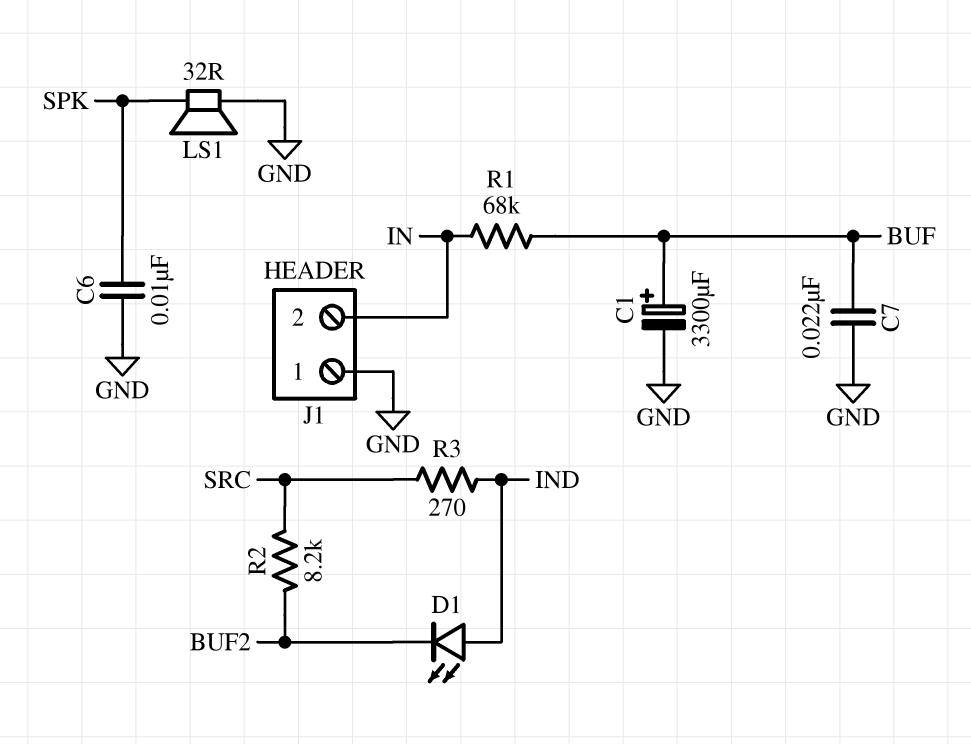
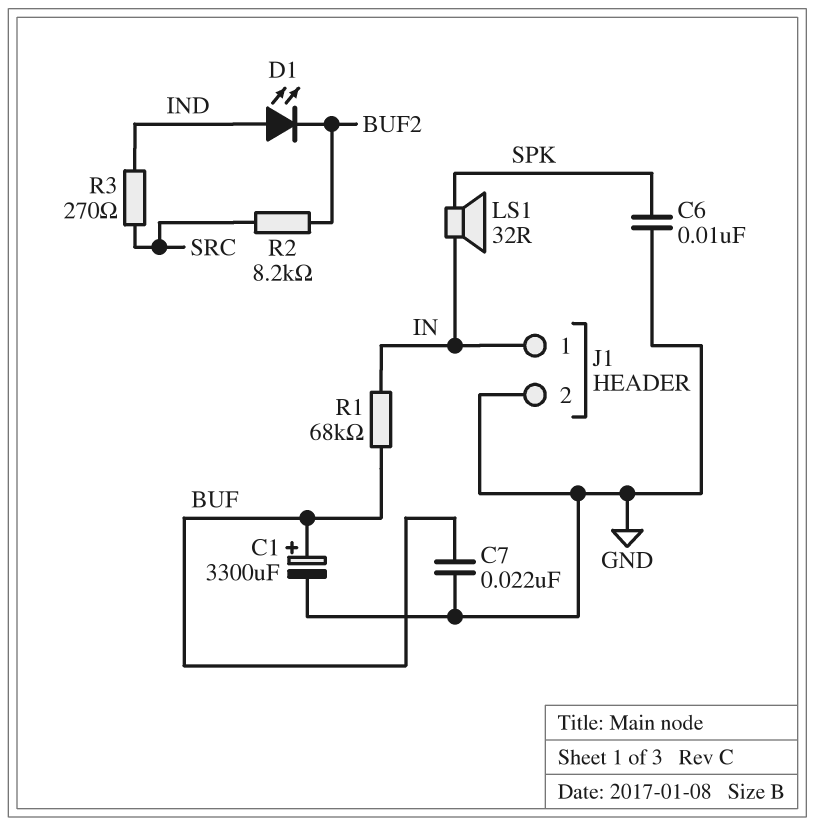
J1 pin 1: GND -> IN
J1 pin 2: IN -> GND
LS1: speaker 32R (GND, SPK) -> speaker 32R (IN, SPK)

